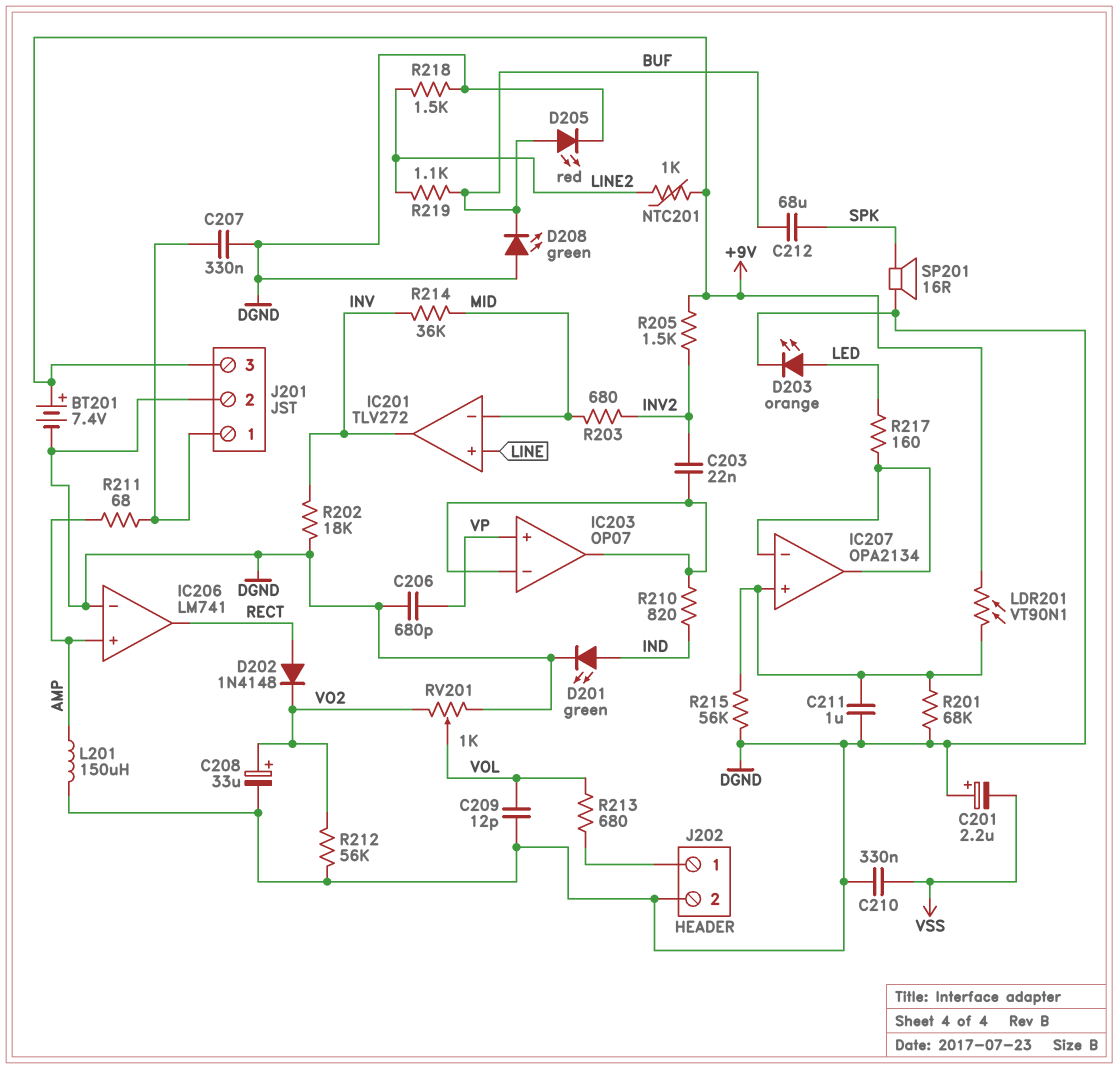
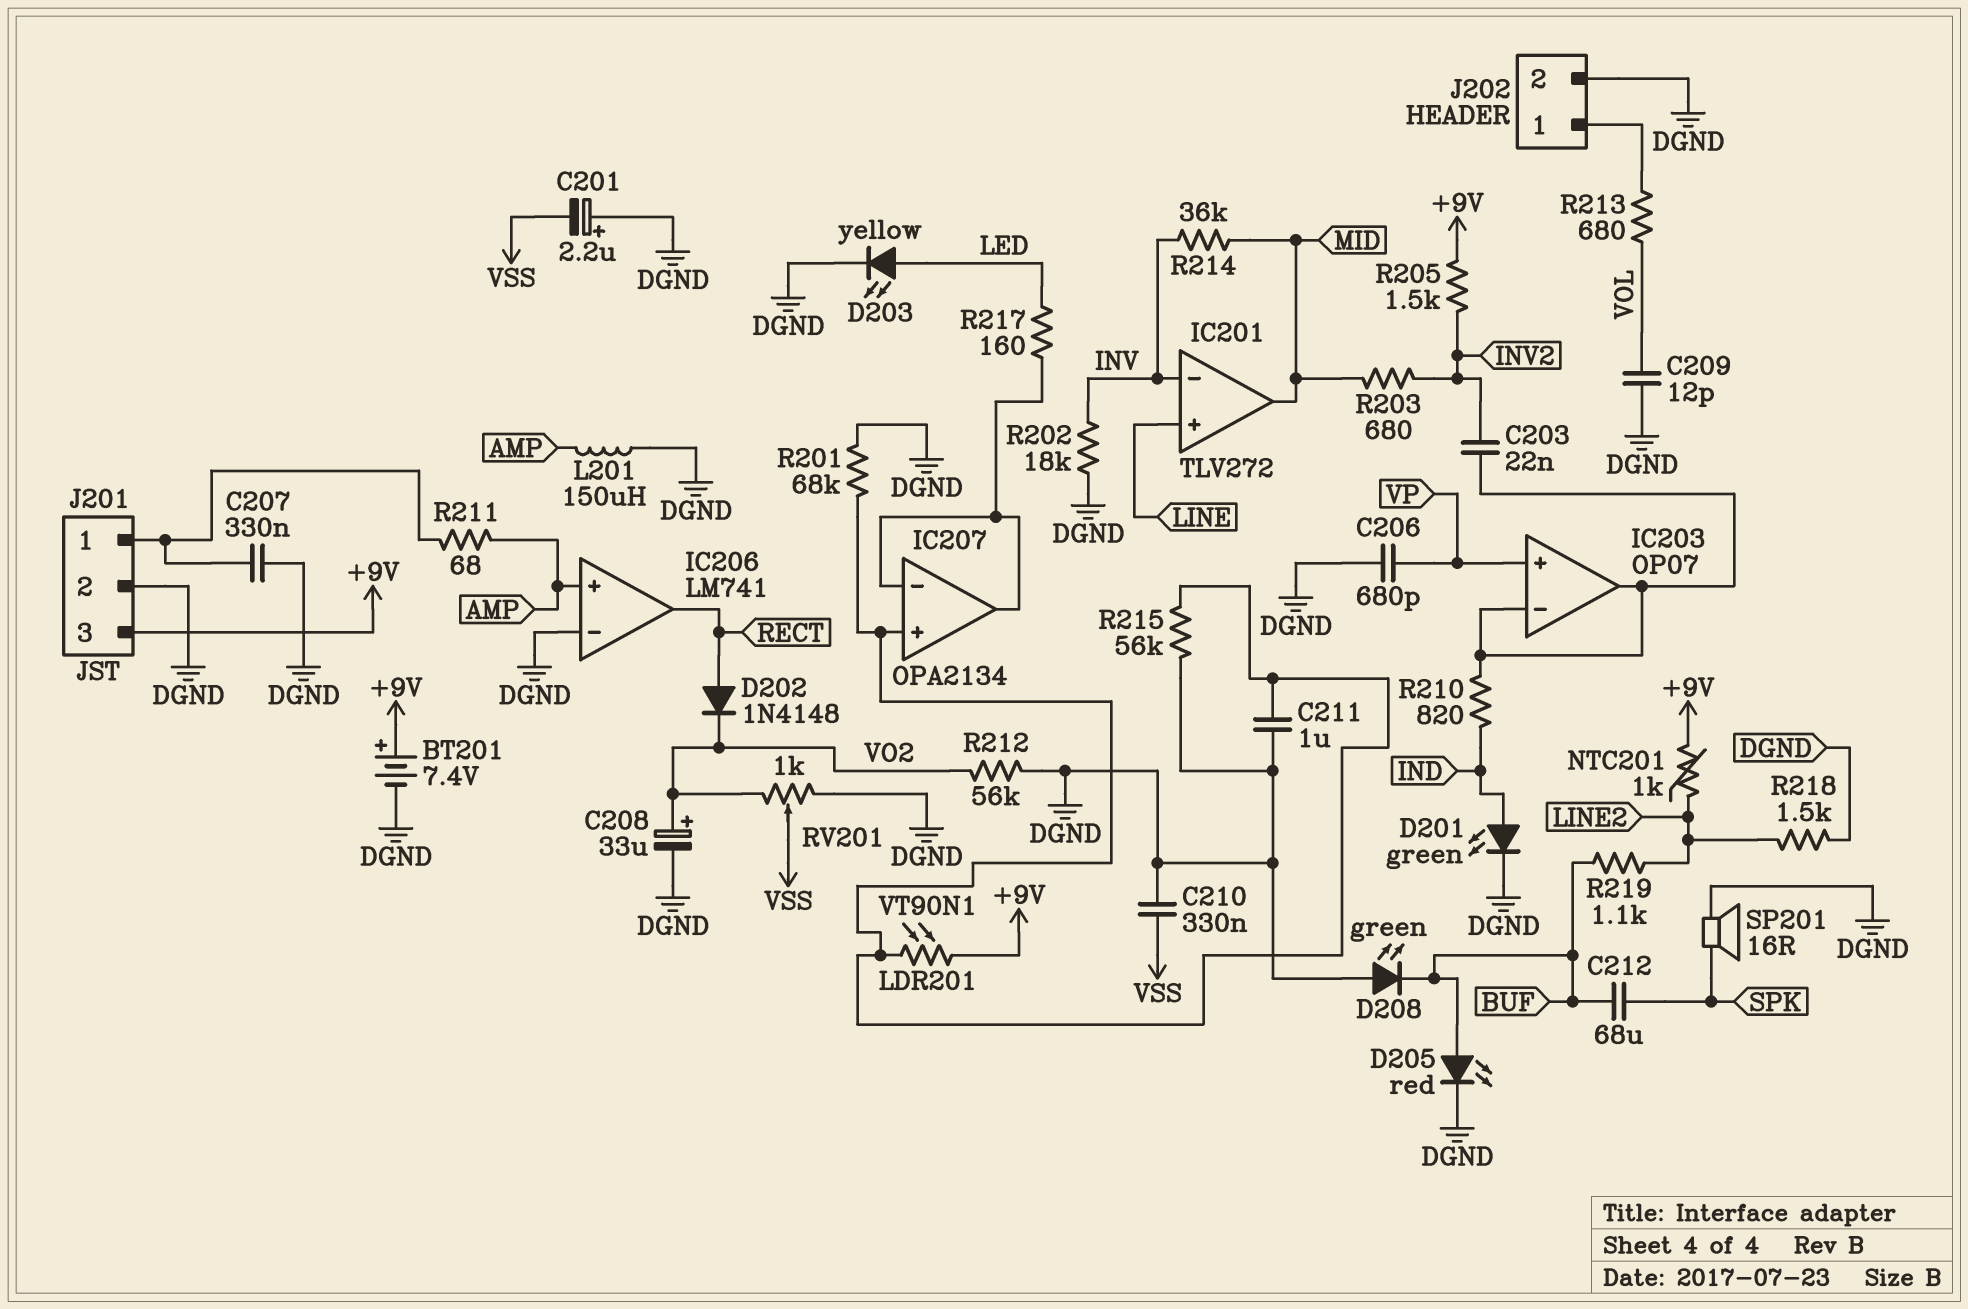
D203: LED orange (A LED, K DGND) -> LED yellow (A LED, K DGND)
IC201 pin in-: MID -> INV
IC201 pin out: INV -> MID
RV201: 1k (DGND, VO2, wiper VOL) -> 1k (DGND, VO2, wiper VSS)

